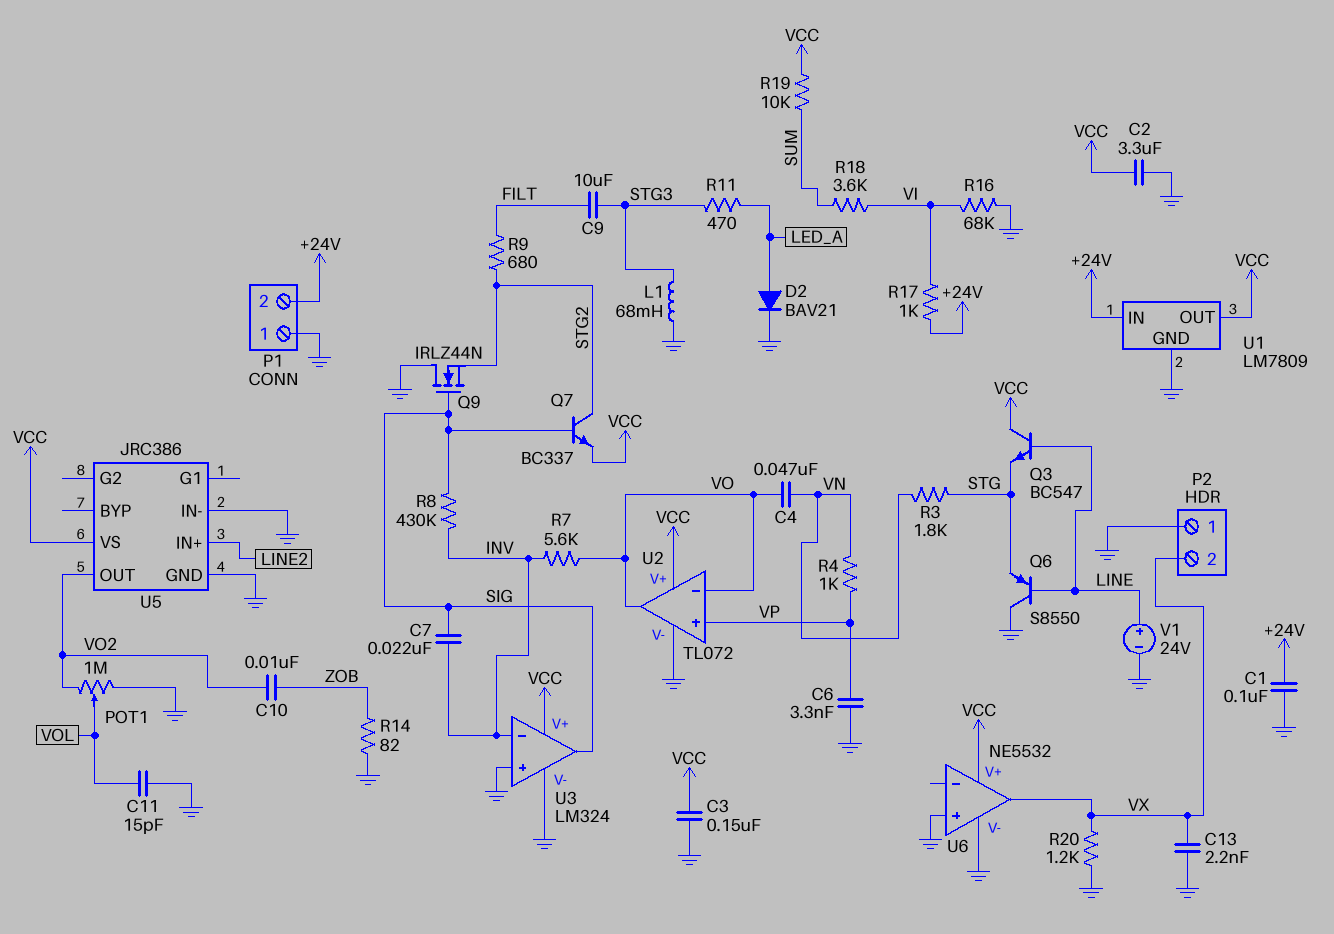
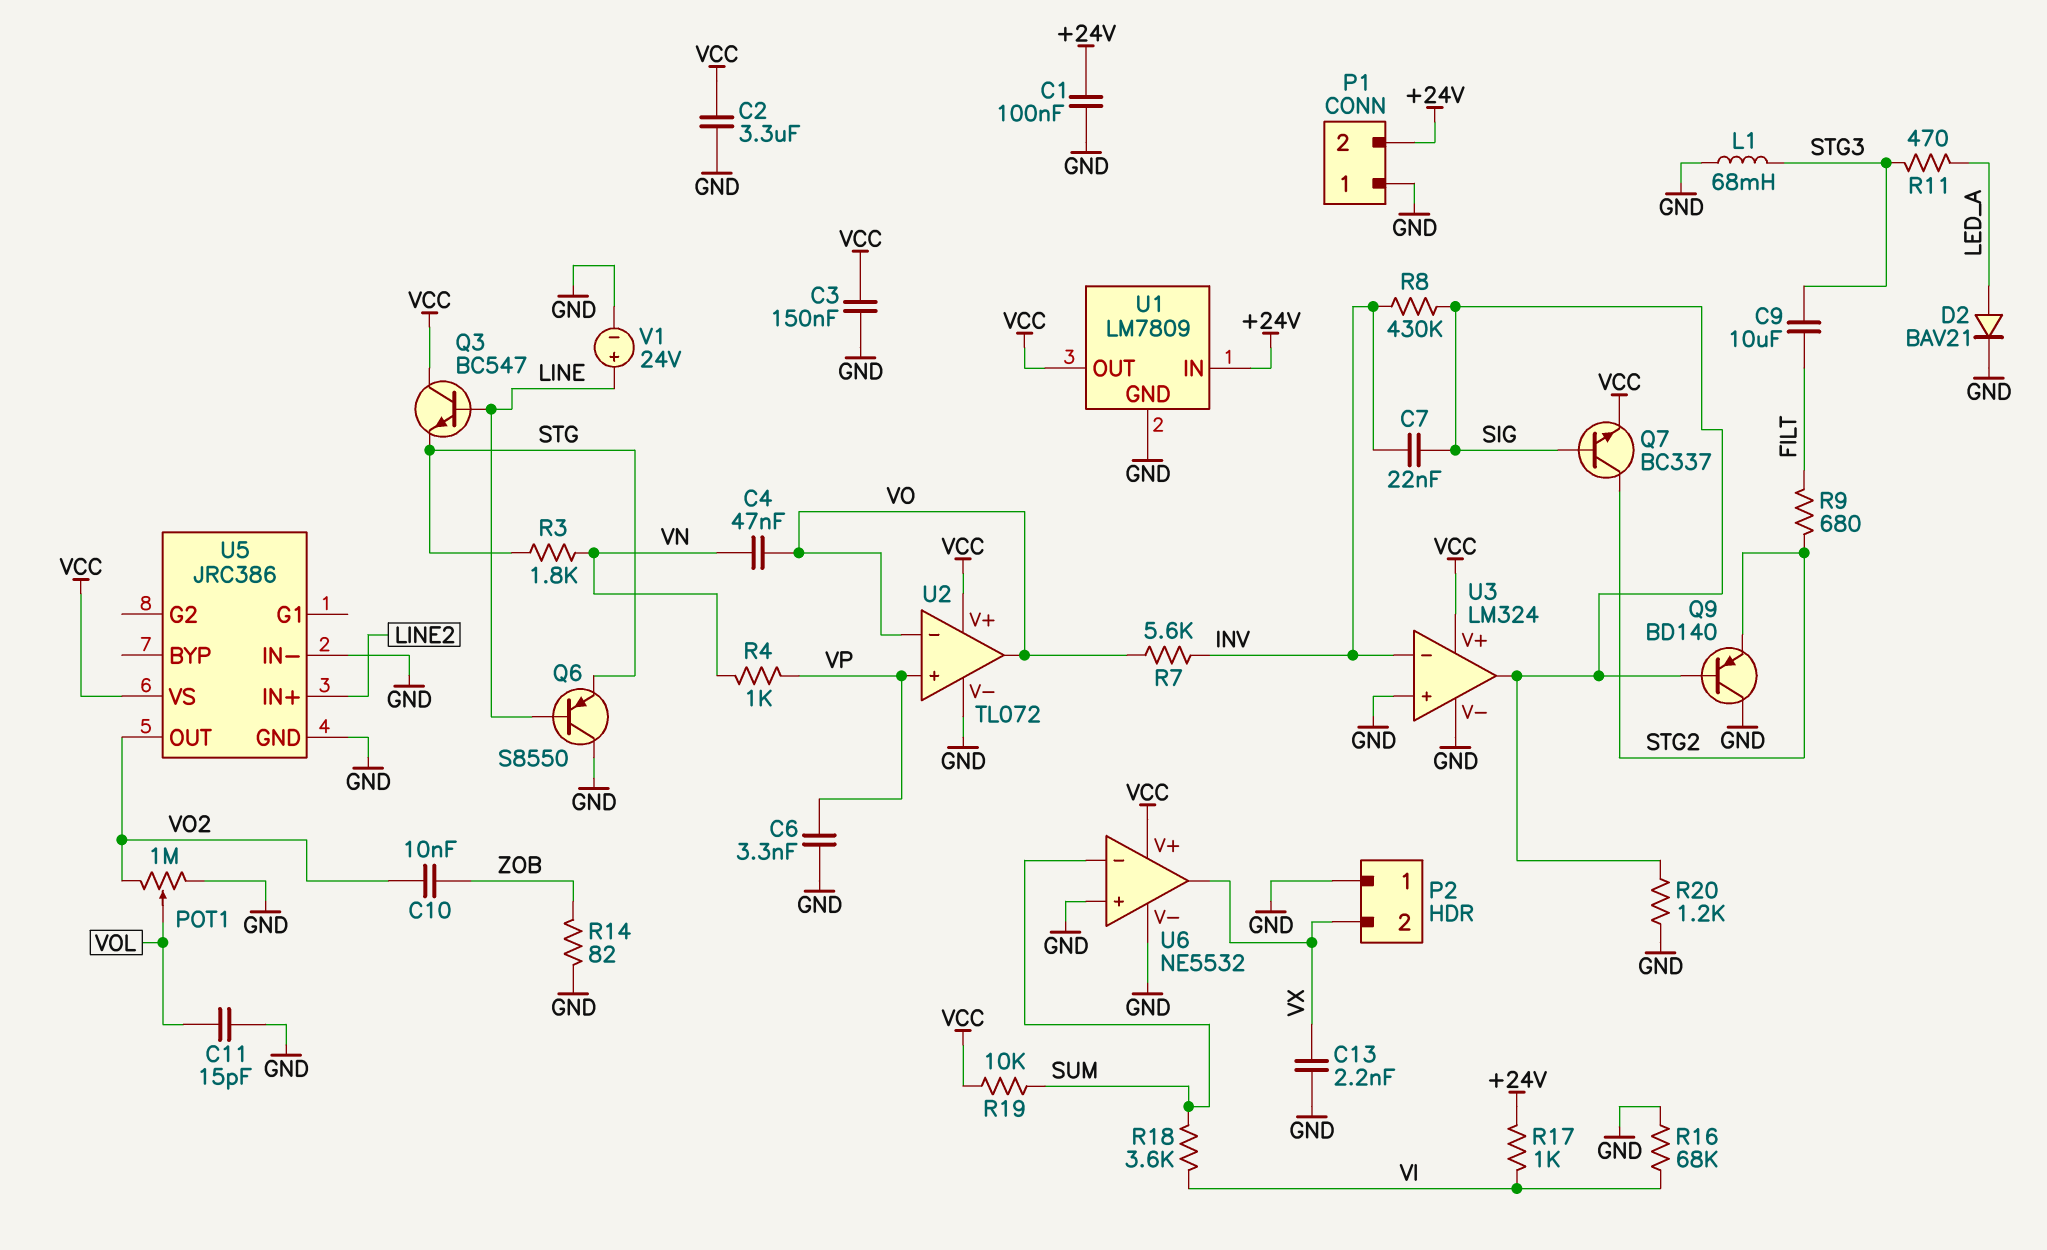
Q9: NMOS IRLZ44N (G SIG, D GND, S STG2) -> PNP BD140 (B SIG, C GND, E STG2)
R20: 1.2k (GND, VX) -> 1.2k (GND, SIG)
U6 pin in-: none -> SUM

